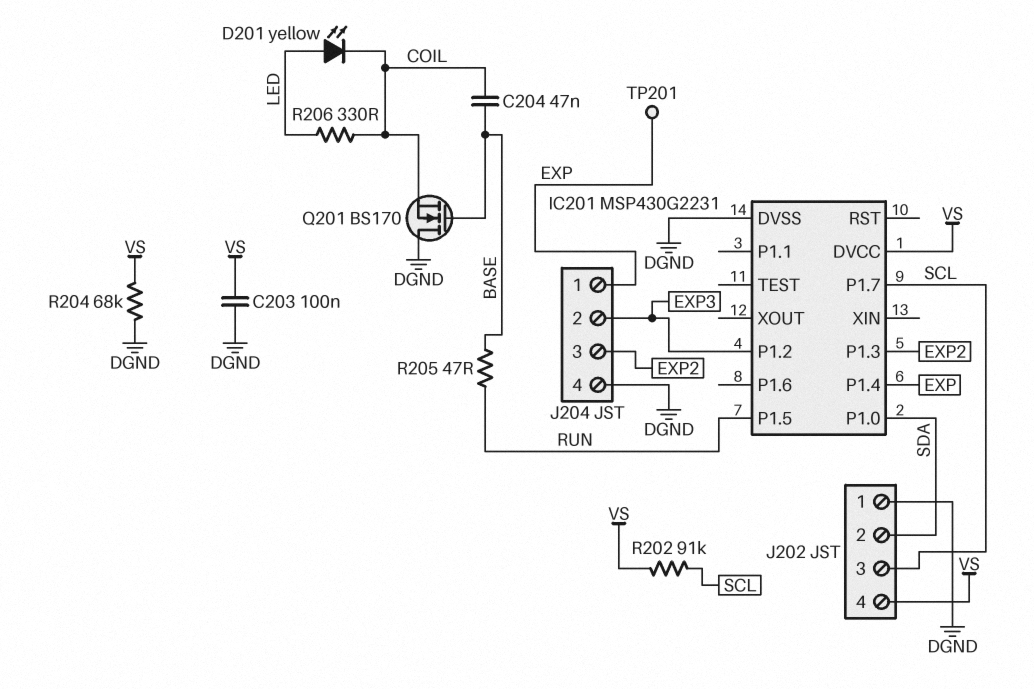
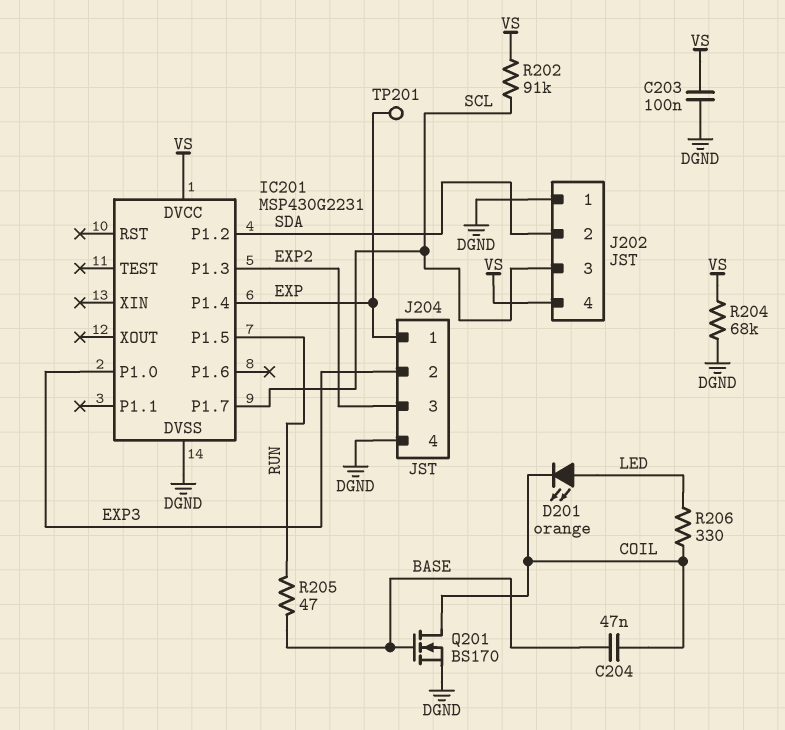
D201: LED yellow (A LED, K COIL) -> LED orange (A LED, K COIL)
IC201 pin P1.0: SDA -> EXP3
IC201 pin P1.2: EXP3 -> SDA
Q201: NMOS BS170 (G BASE, D DGND, S COIL) -> NMOS BS170 (G BASE, D COIL, S DGND)

